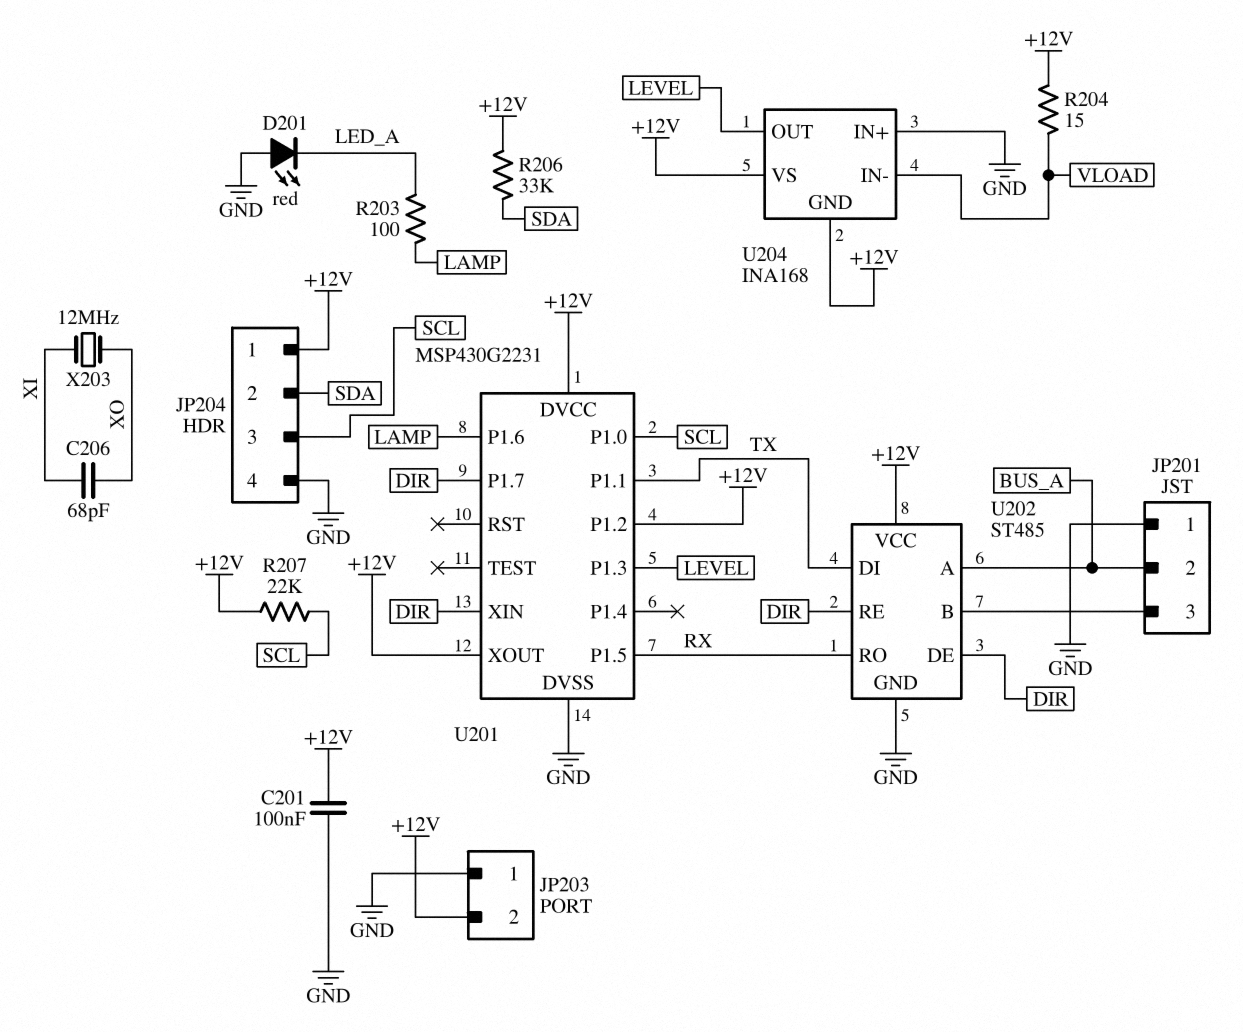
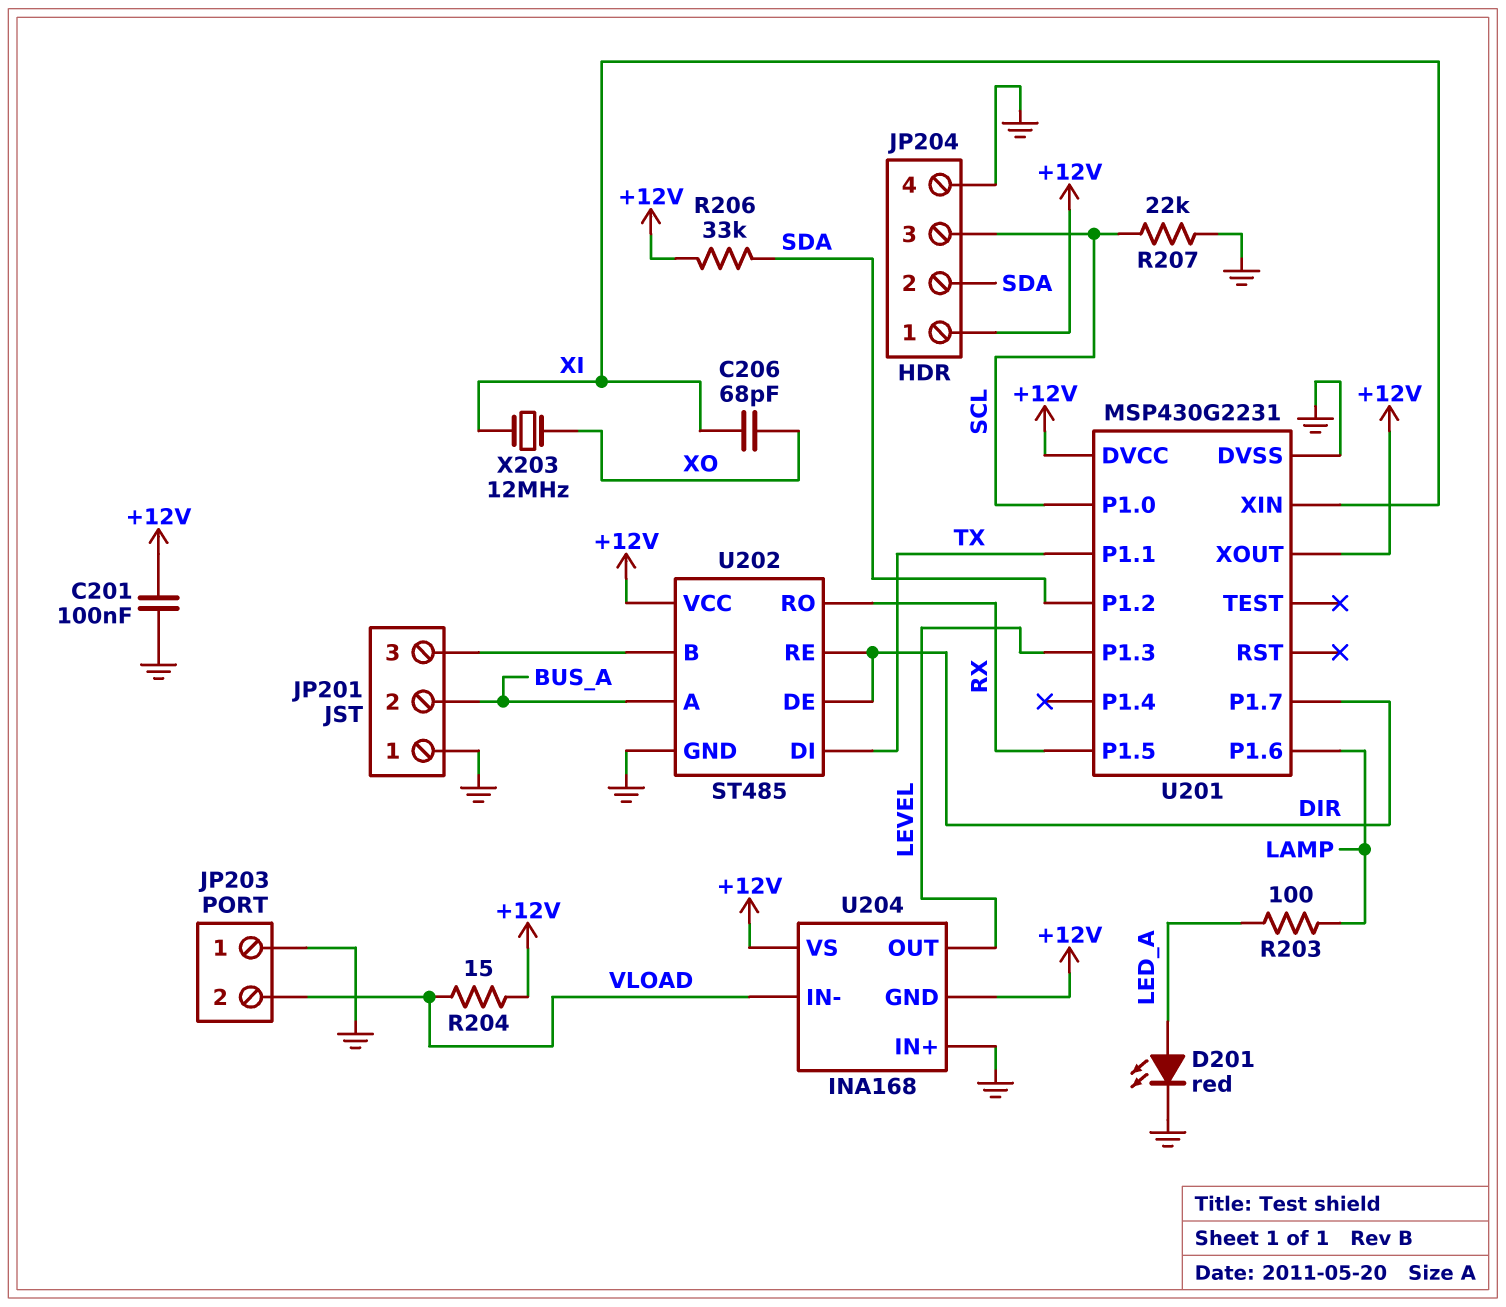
D201: LED red (A GND, K LED_A) -> LED red (A LED_A, K GND)
JP203 pin 2: +12V -> VLOAD
R207: 22k (+12V, SCL) -> 22k (GND, SCL)
U201 pin P1.2: +12V -> SDA
U201 pin XIN: DIR -> XI

